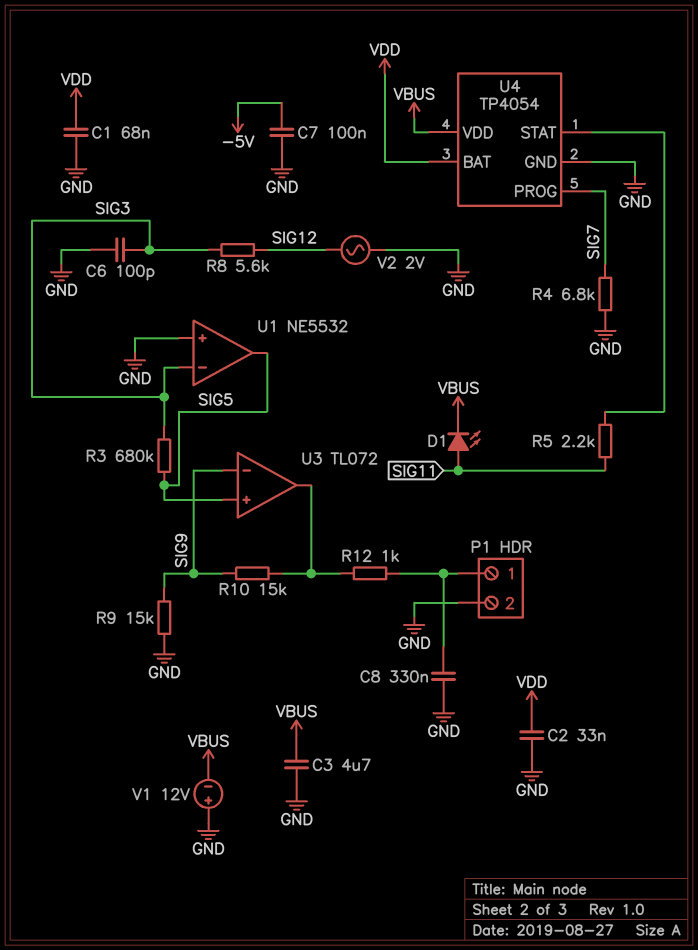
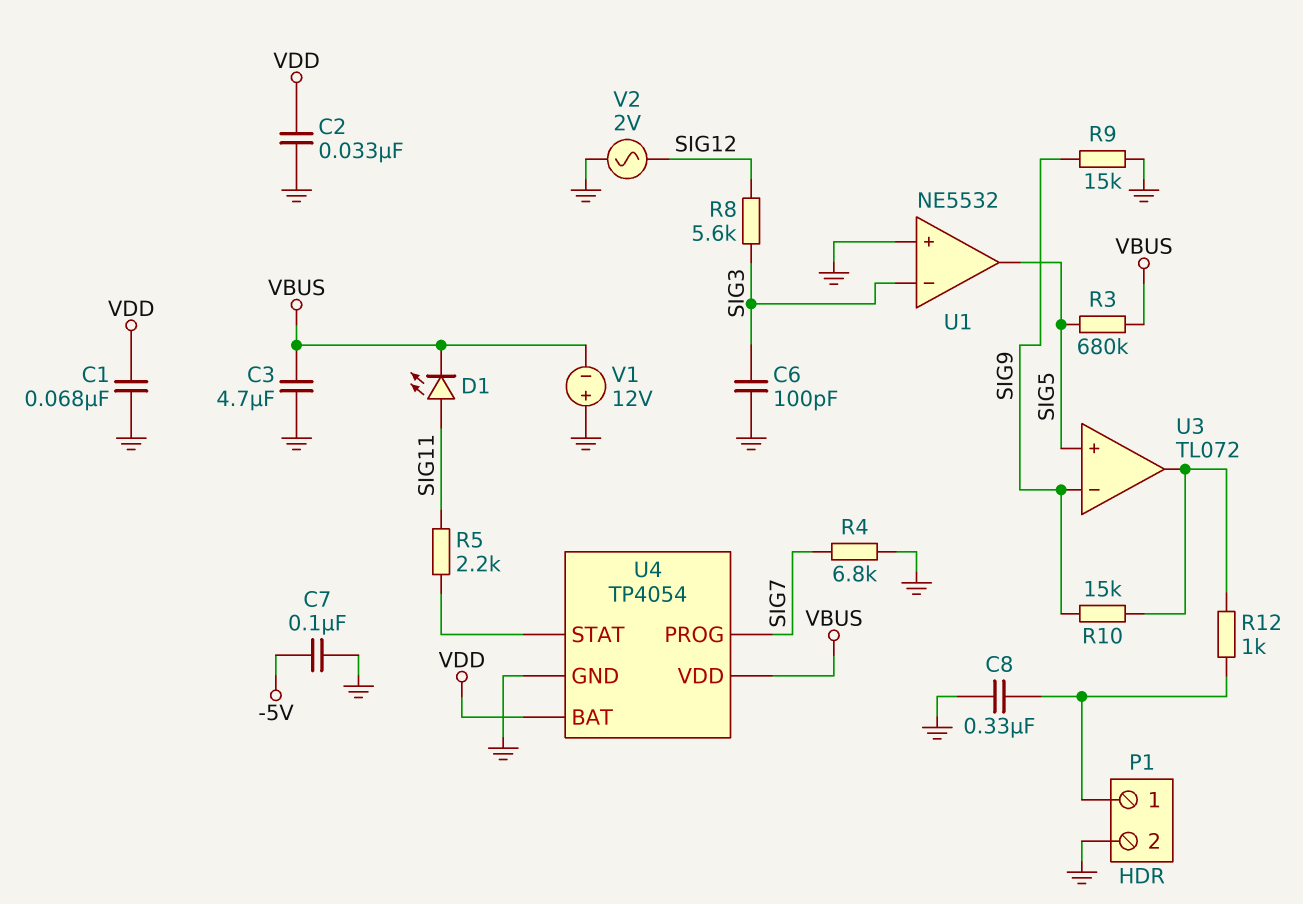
R3: 680k (SIG3, SIG5) -> 680k (SIG5, VBUS)

